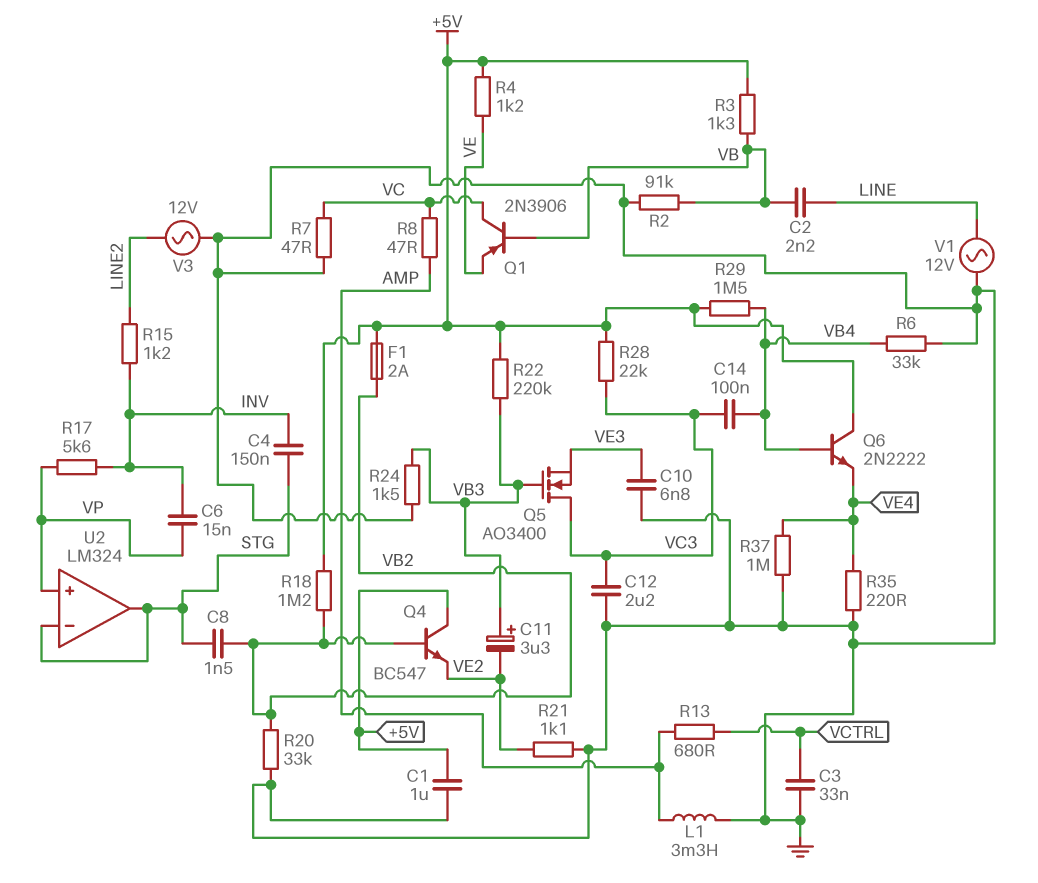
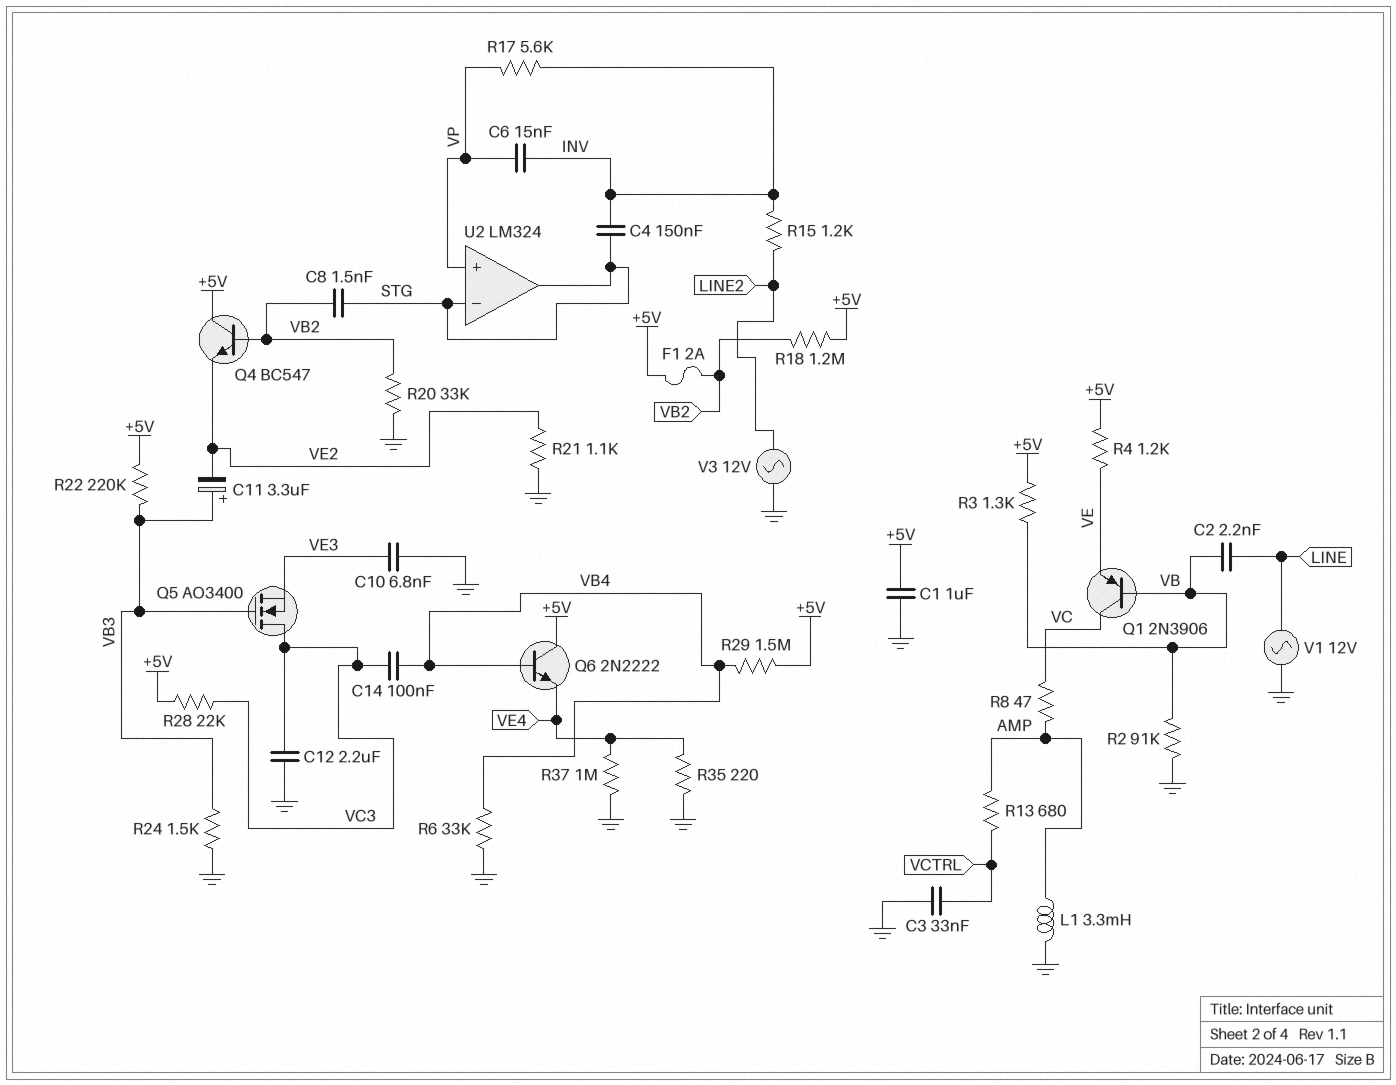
R7: 47 (GND, VC) -> none

